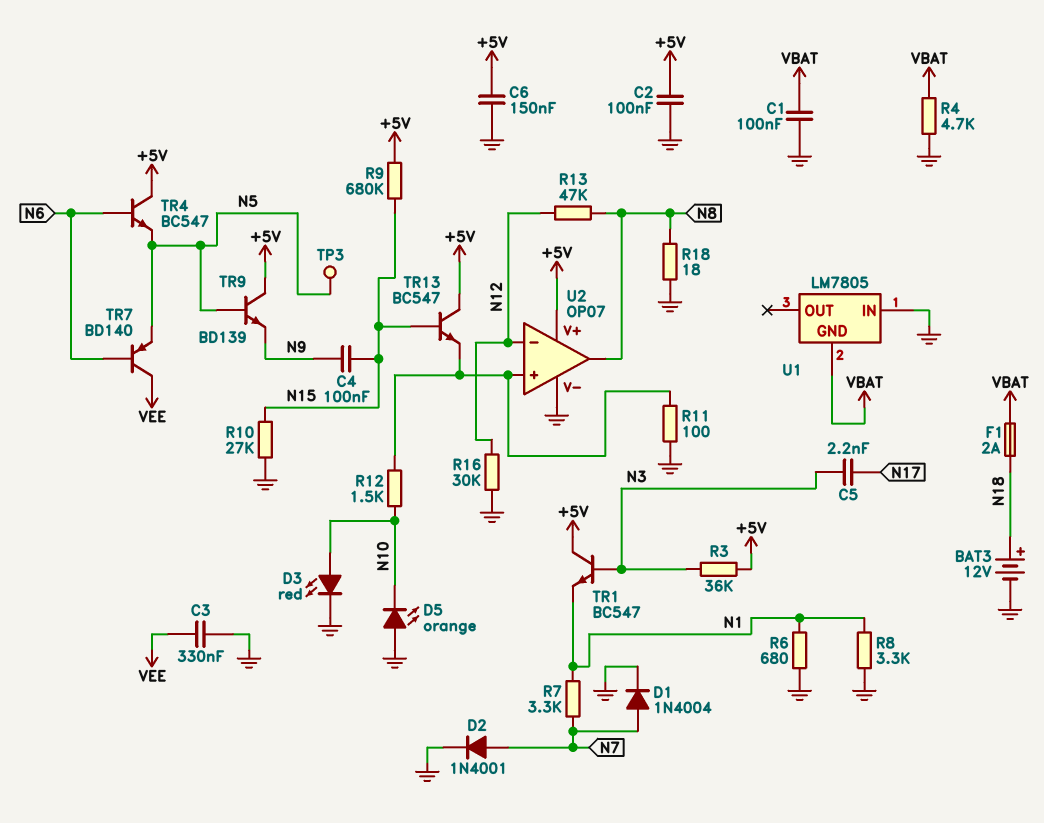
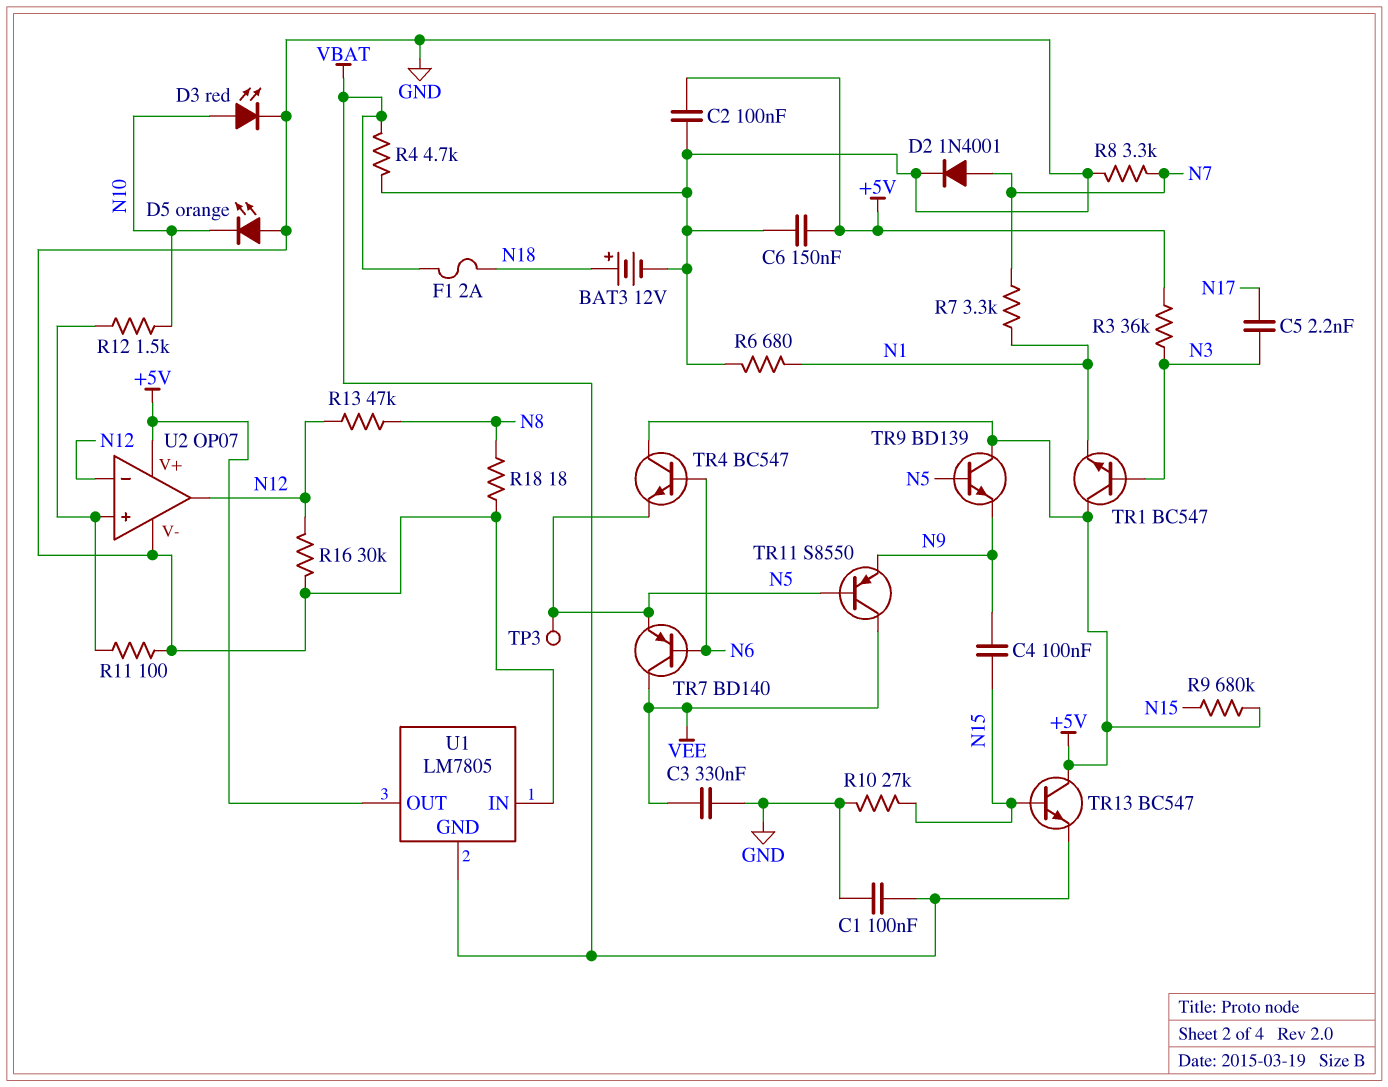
D1: diode 1N4004 (A N7, K GND) -> none
R8: 3.3k (GND, N1) -> 3.3k (GND, N7)
TR11: none -> PNP S8550 (B N5, C VEE, E N9)
TR13: NPN BC547 (B N15, C +5V, E U2/in+) -> NPN BC547 (B N15, C +5V, E VBAT)
U1 pin OUT: none -> +5V
U2 pin out: N8 -> N12

